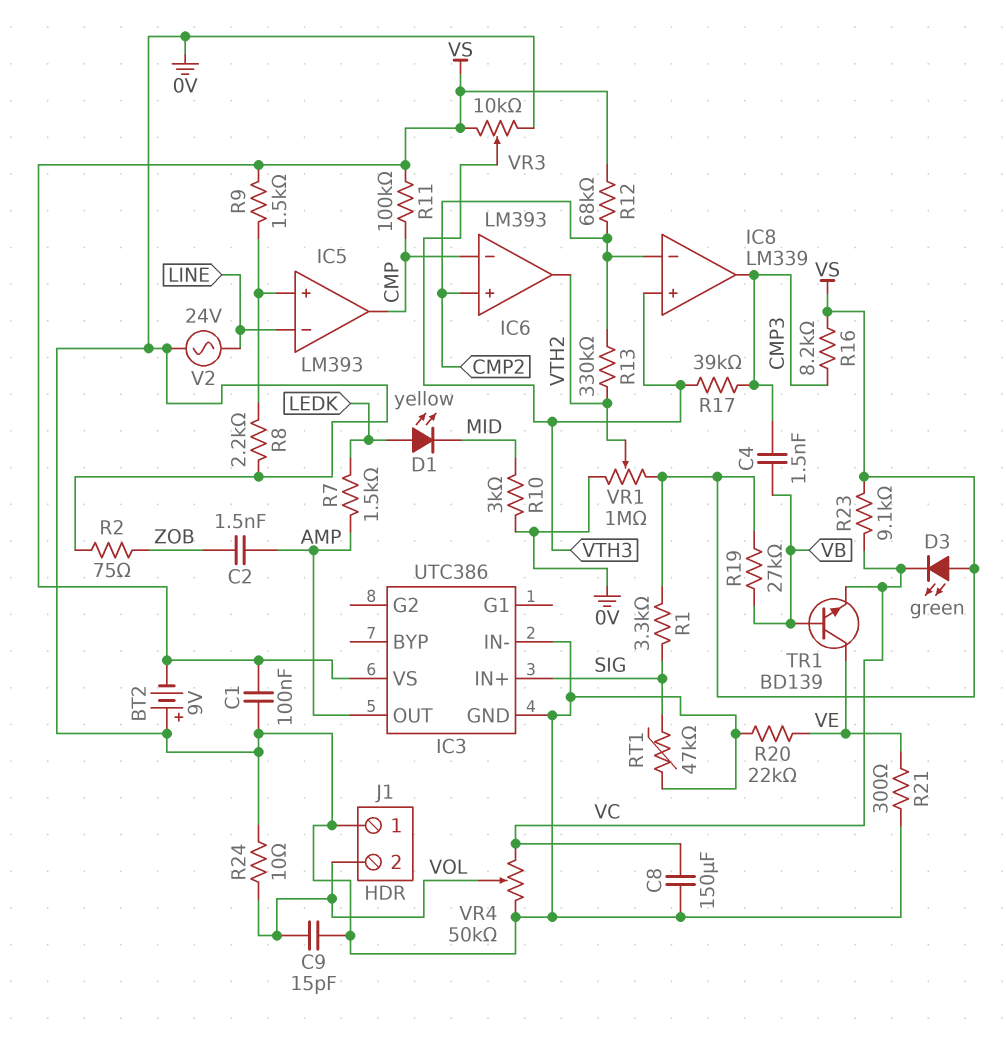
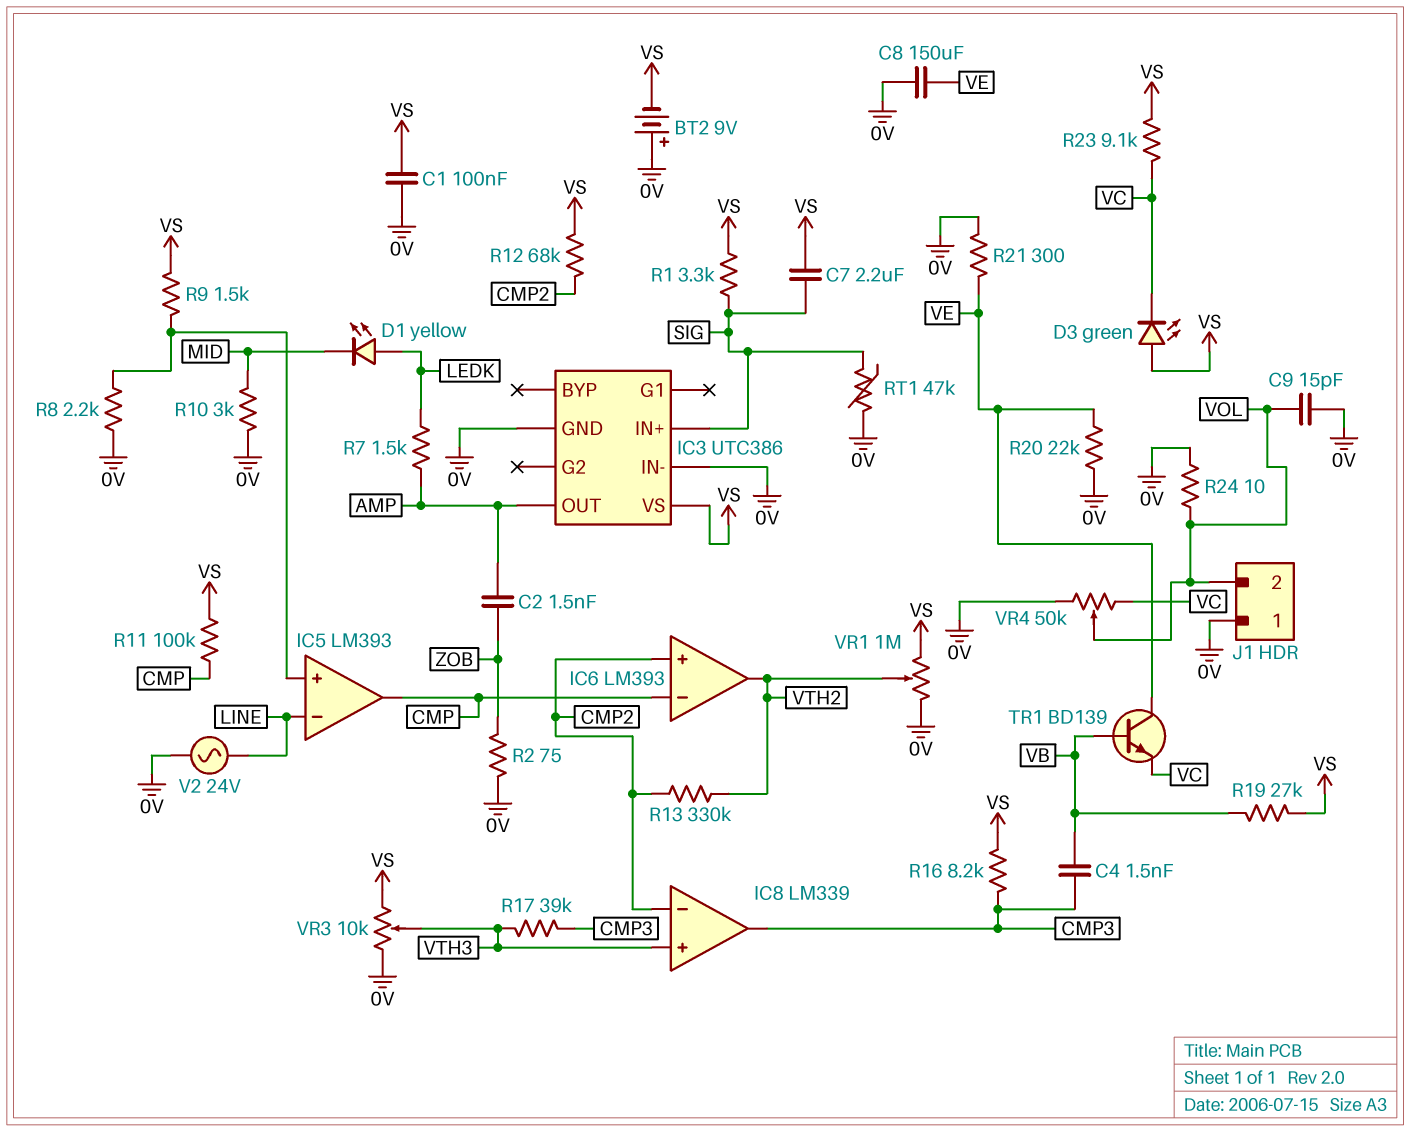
C7: none -> 2.2uF (SIG, VS)
C8: 150uF (0V, VC) -> 150uF (0V, VE)

